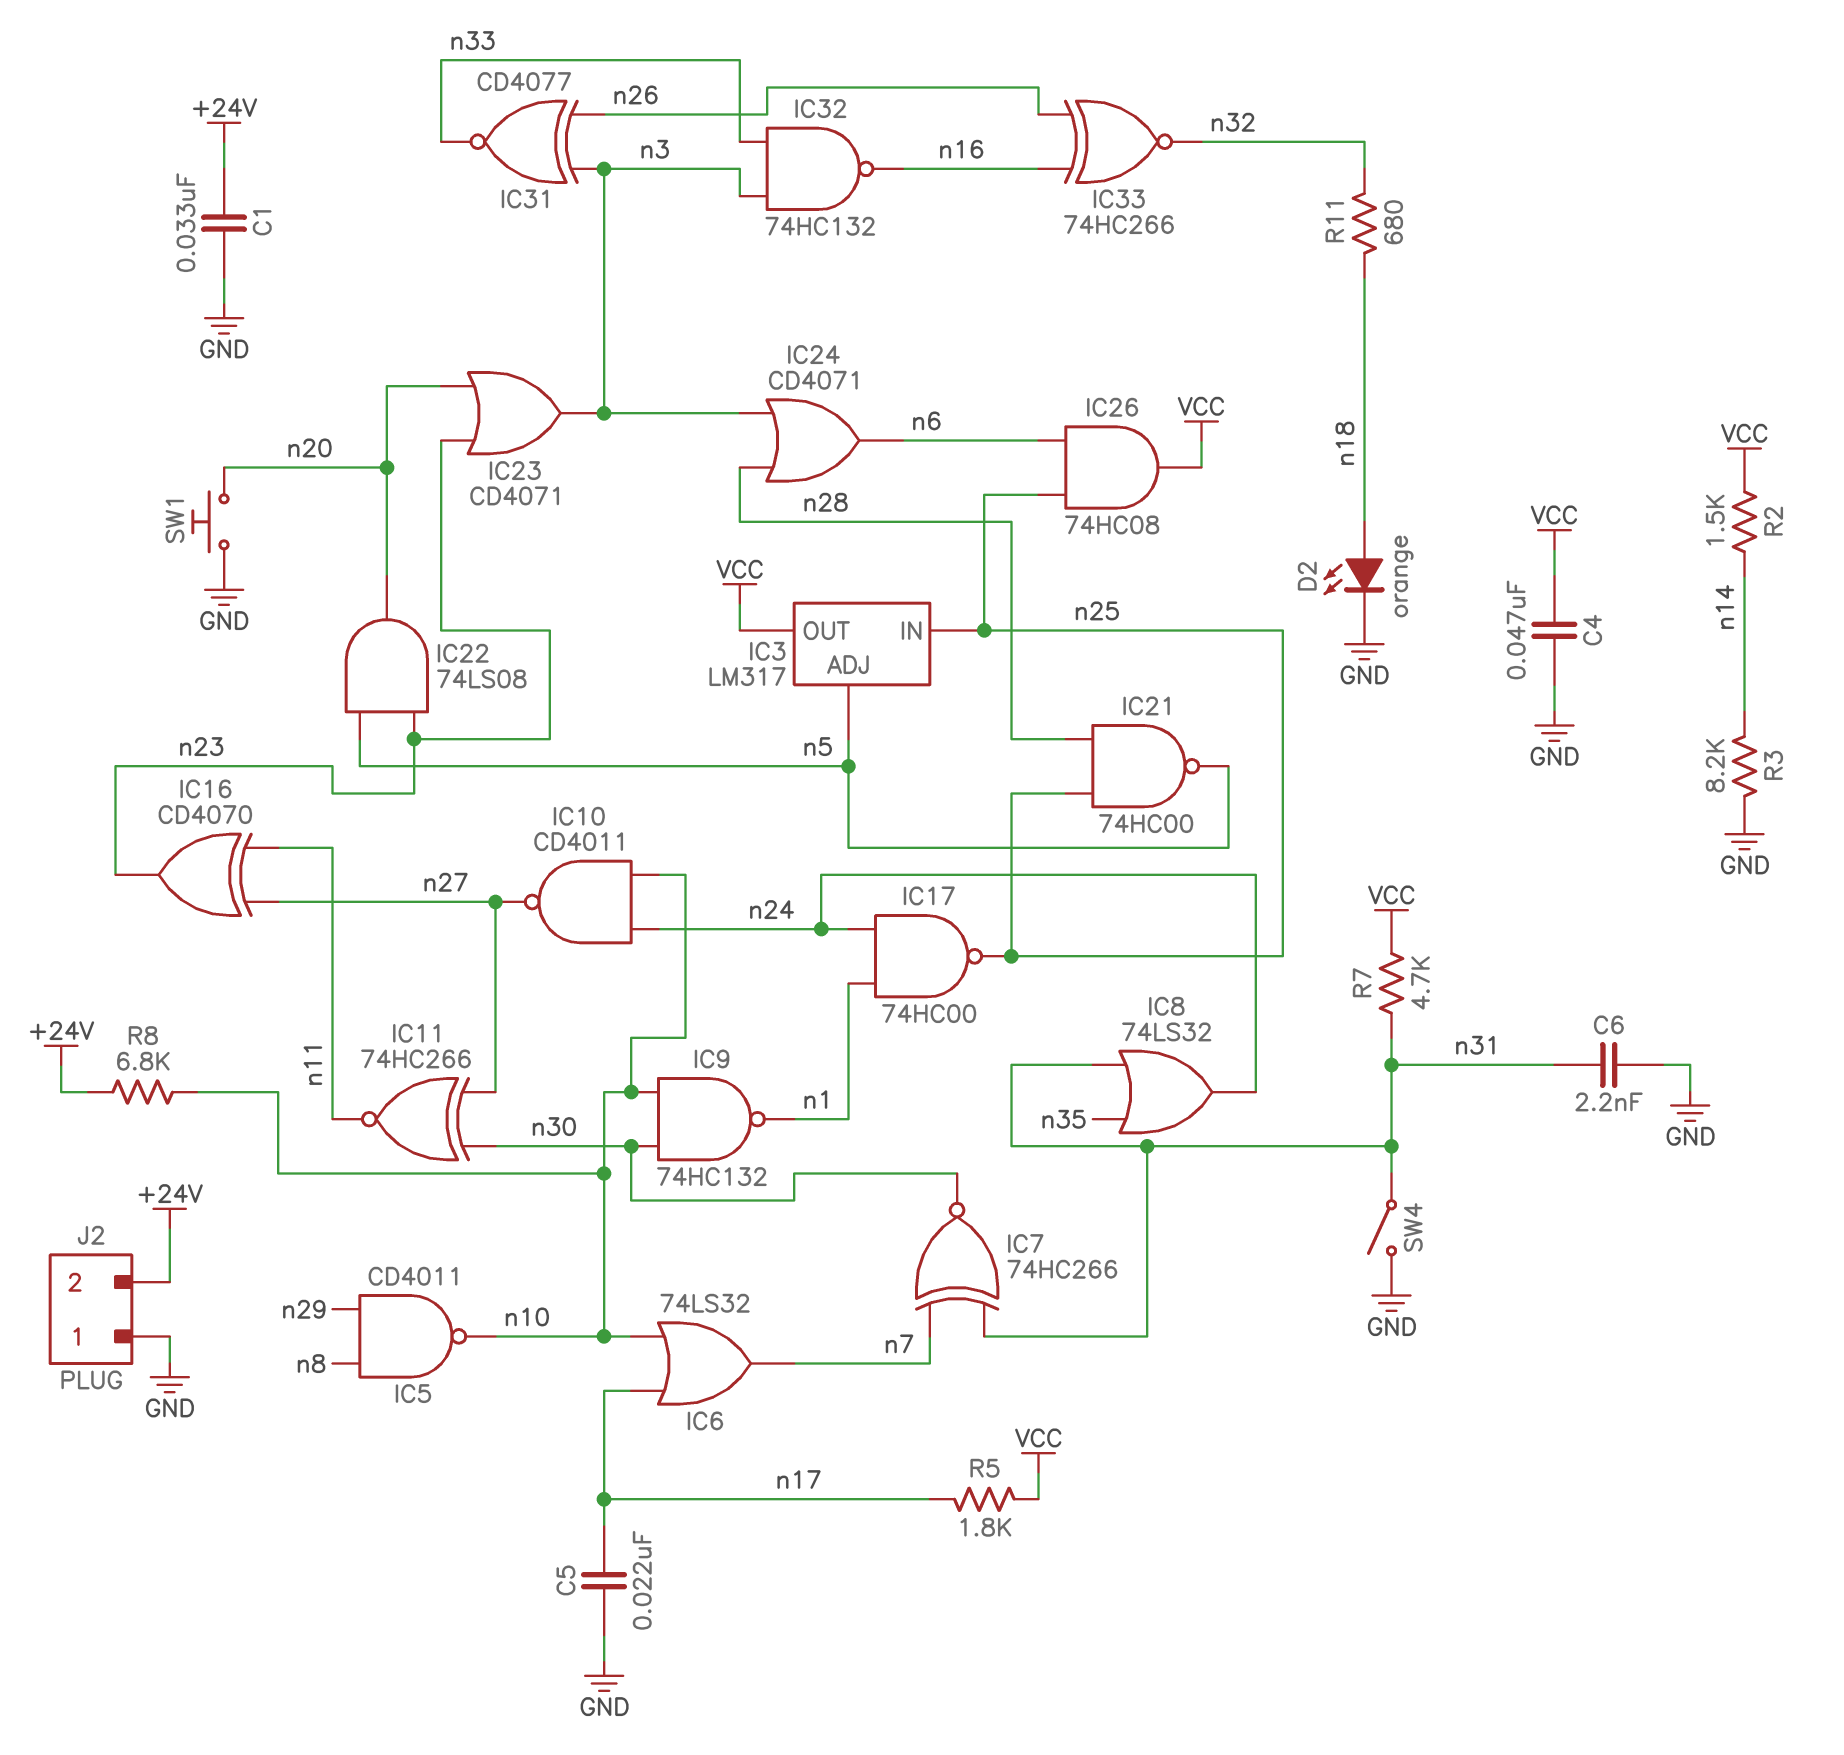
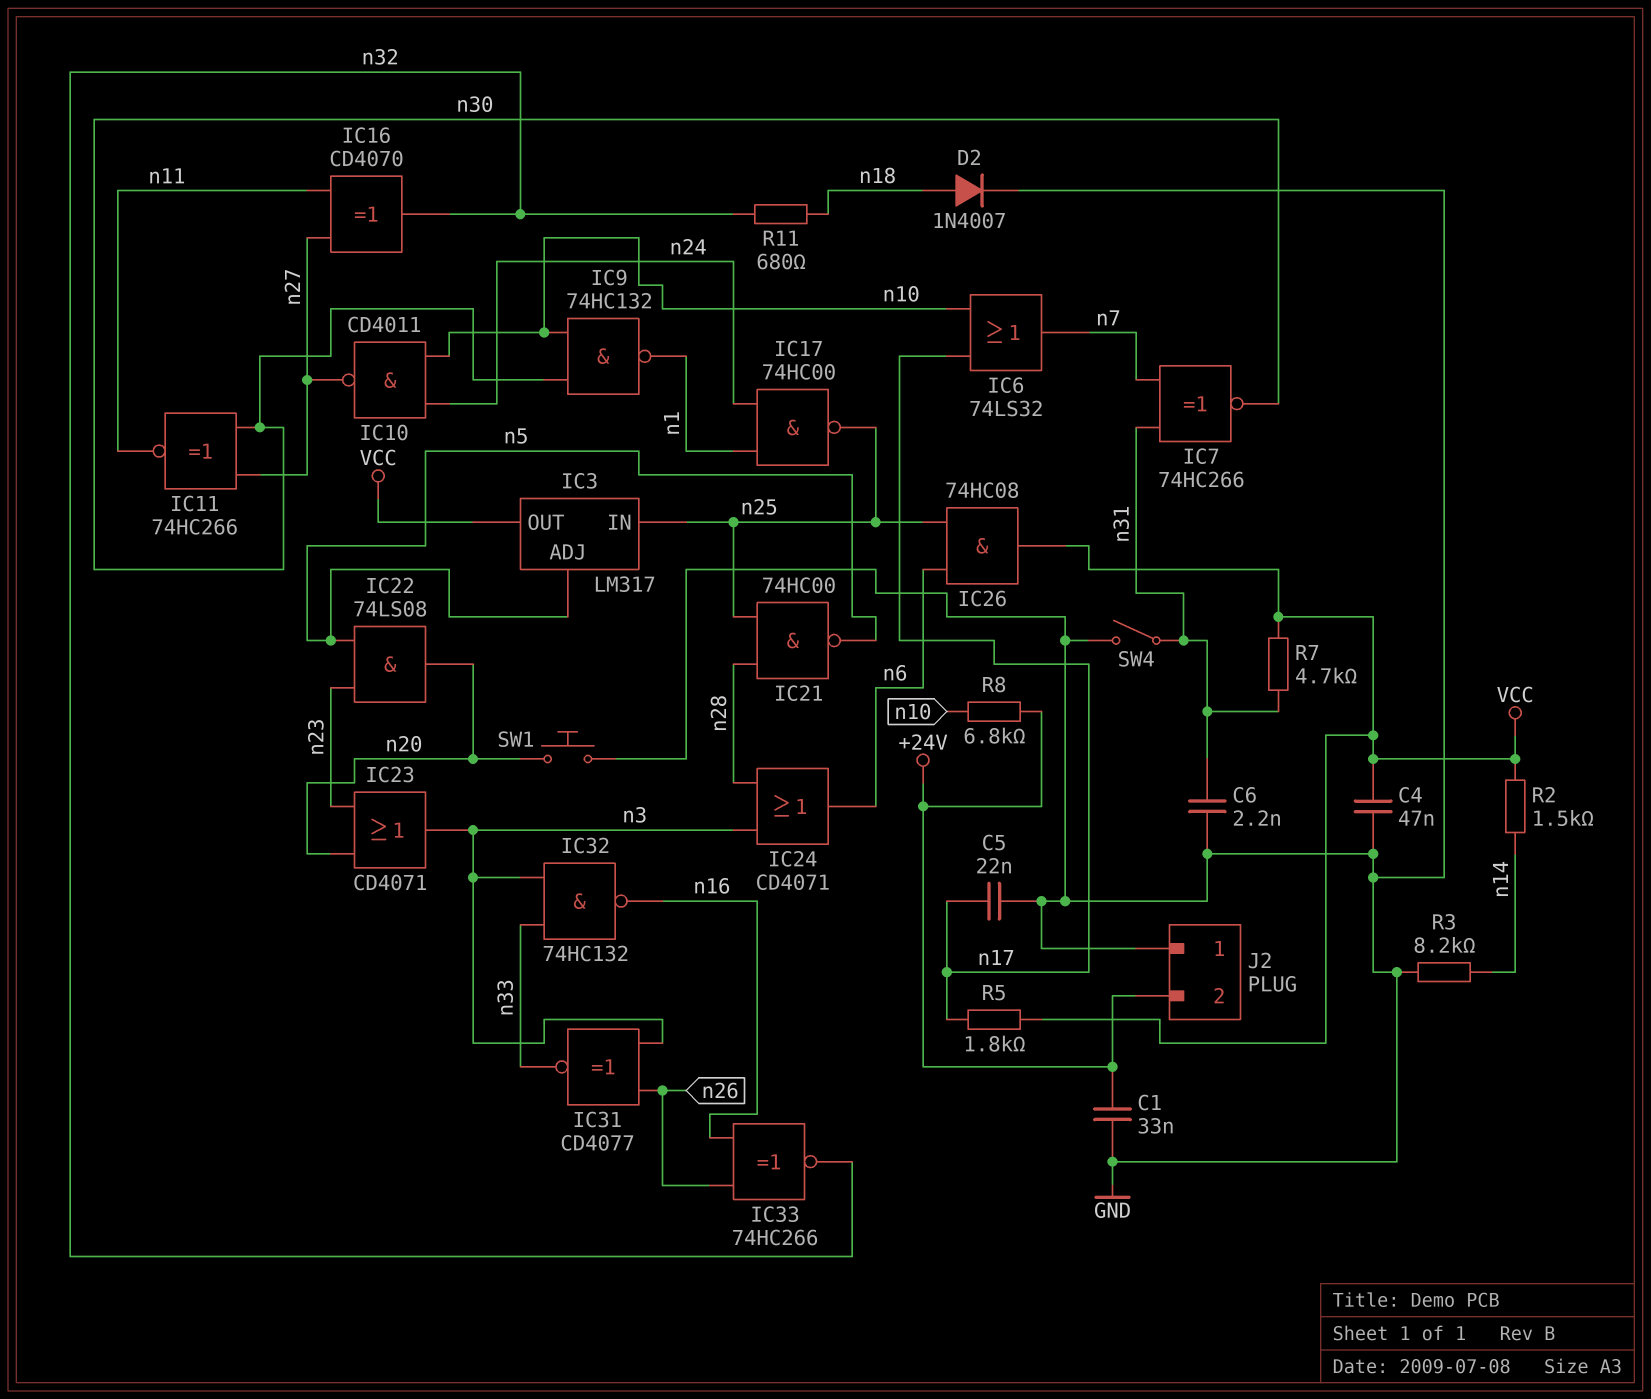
D2: LED orange (A n18, K GND) -> diode 1N4007 (A n18, K GND)
IC5: NAND CD4011 (in n8, in n29, out n10) -> none
IC8: OR 74LS32 (in n31, in n35, out n24) -> none
IC16: XOR CD4070 (in n11, in n27, out n23) -> XOR CD4070 (in n11, in n27, out n32)

